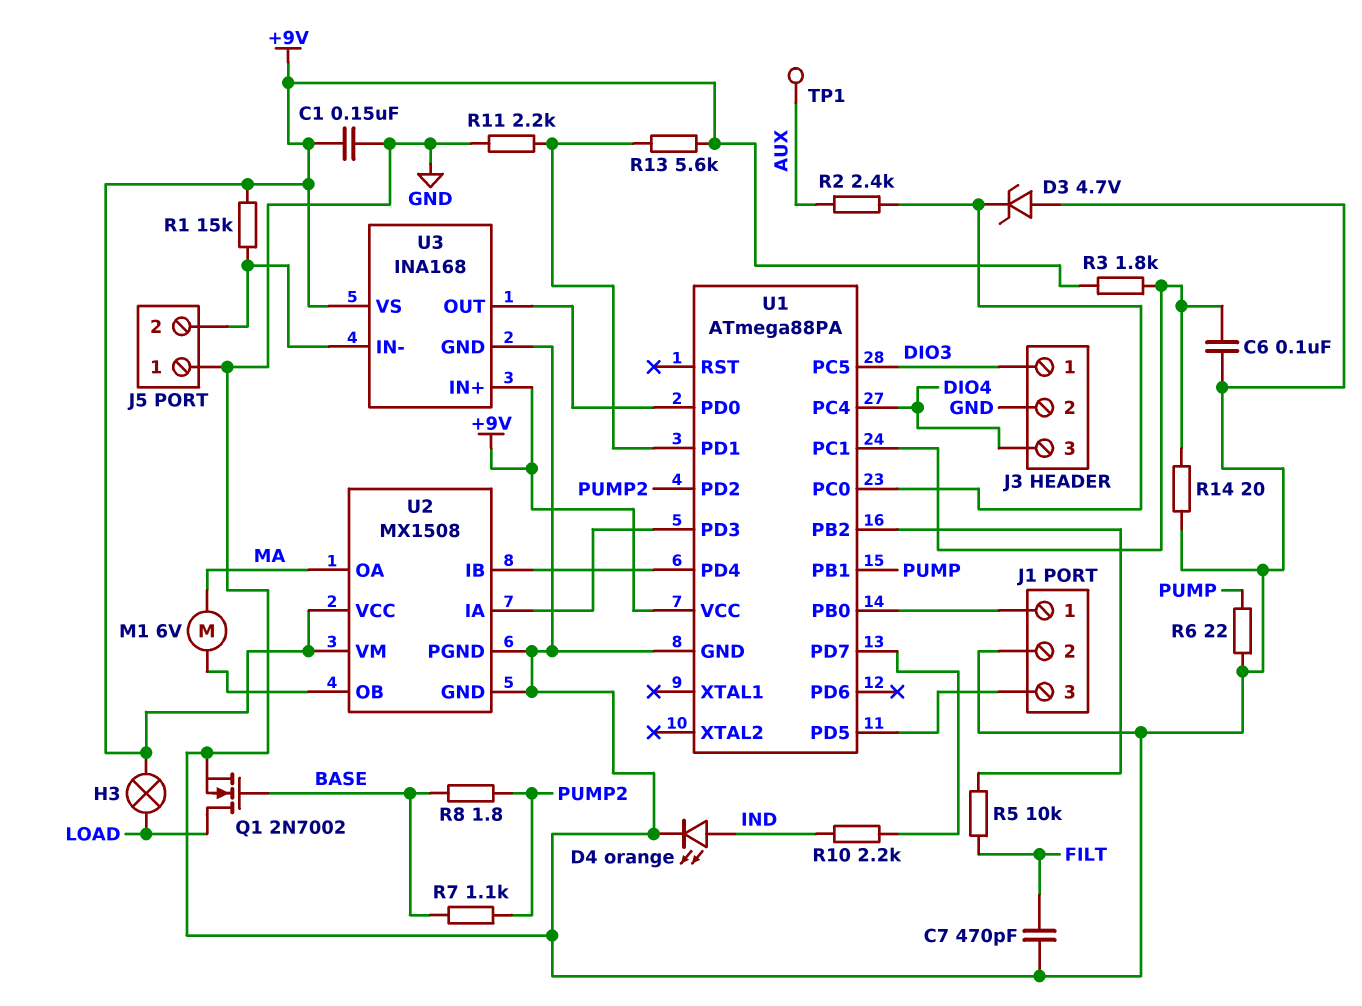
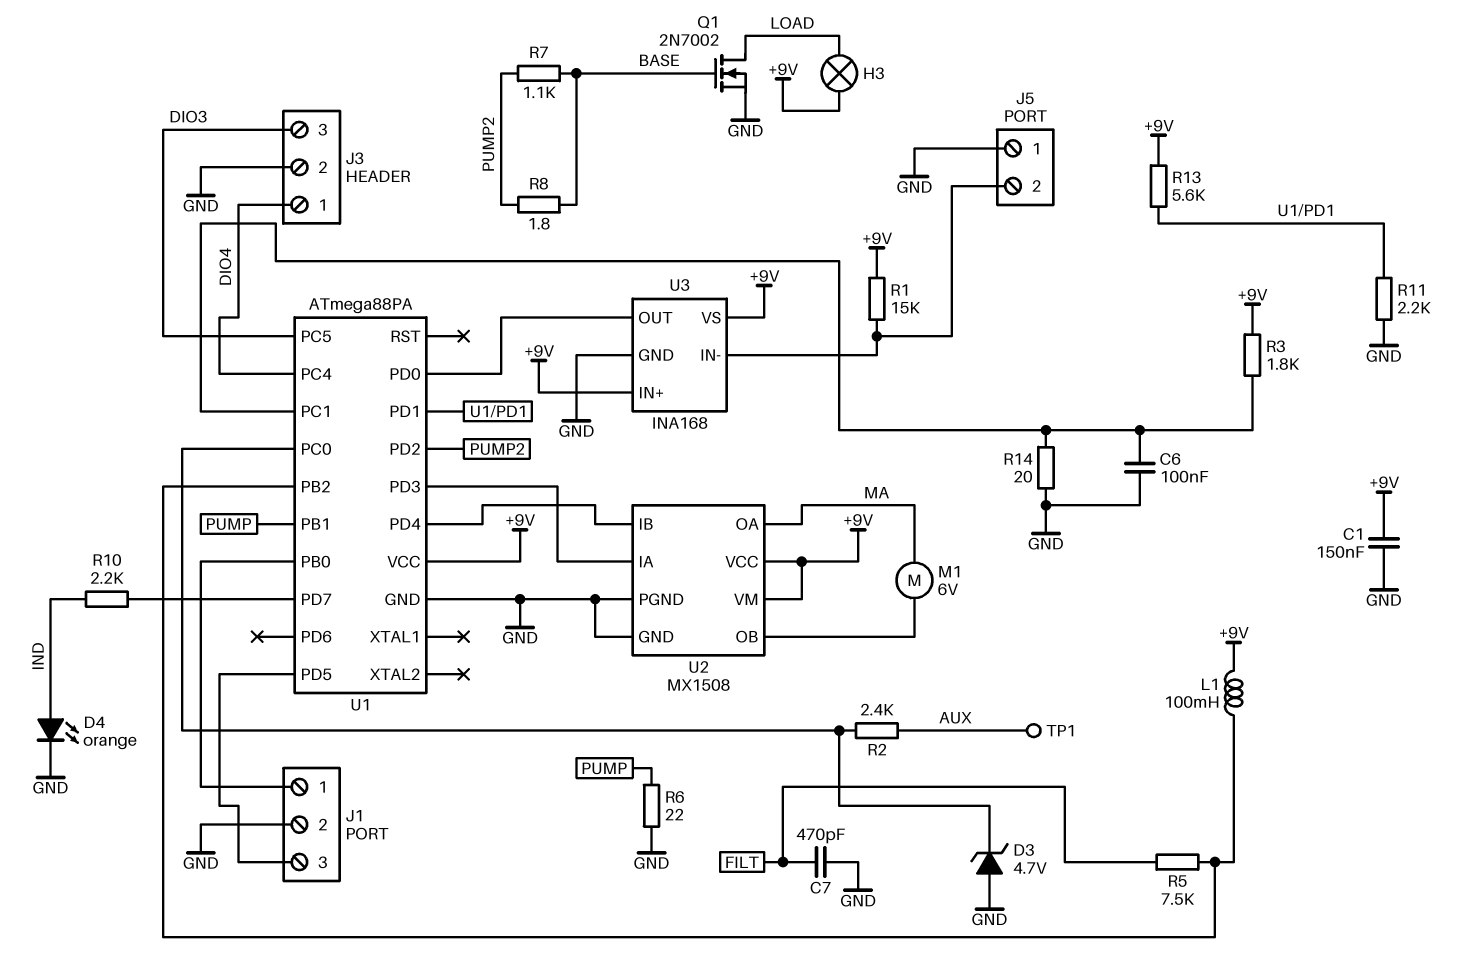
J3 pin 1: DIO3 -> DIO4
J3 pin 3: DIO4 -> DIO3
L1: none -> 100mH (+9V, U1/PB2)
R5: 10k (FILT, U1/PB2) -> 7.5k (FILT, U1/PB2)

